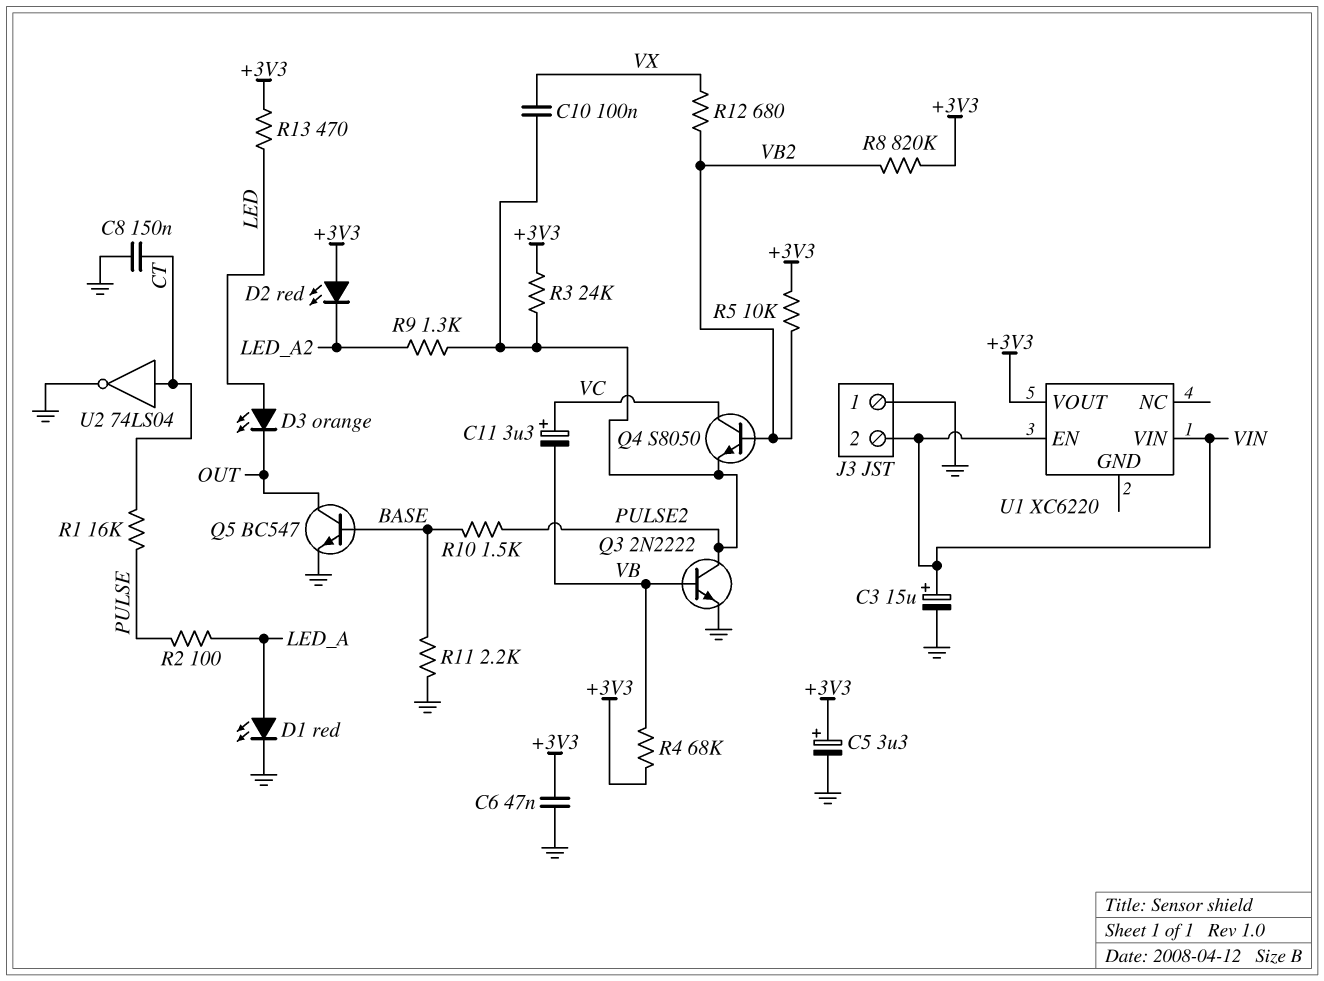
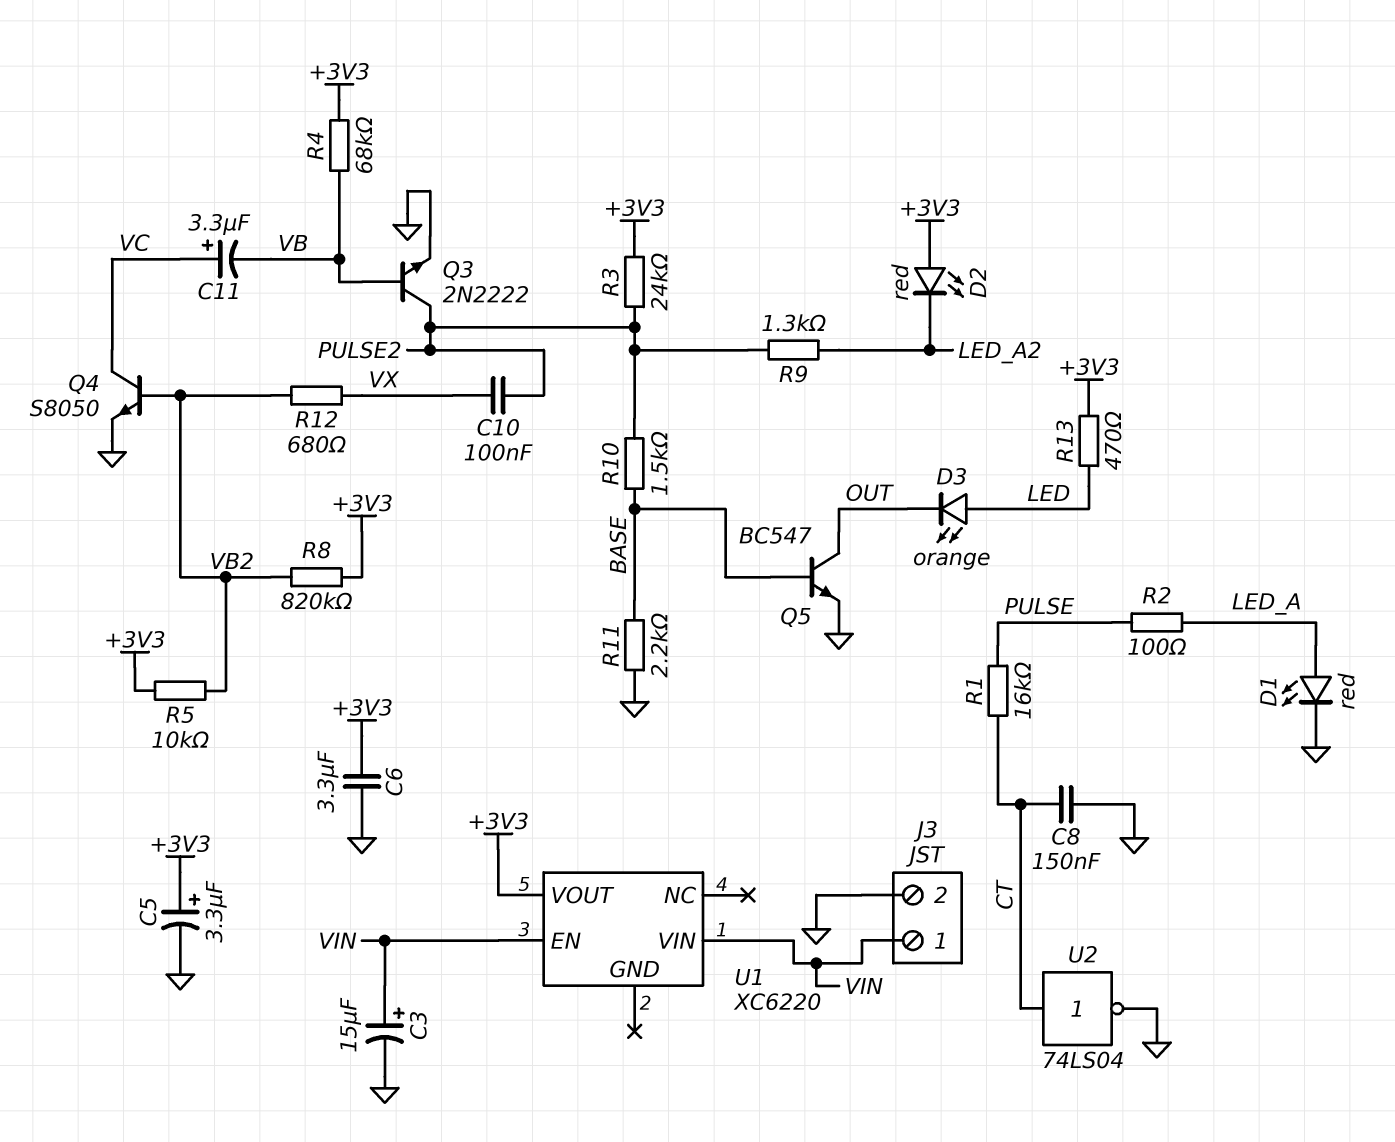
C6: 47nF (+3V3, GND) -> 3.3uF (+3V3, GND)
J3 pin 1: GND -> VIN
J3 pin 2: VIN -> GND
Q4: NPN S8050 (B VB2, C VC, E PULSE2) -> NPN S8050 (B VB2, C VC, E GND)

